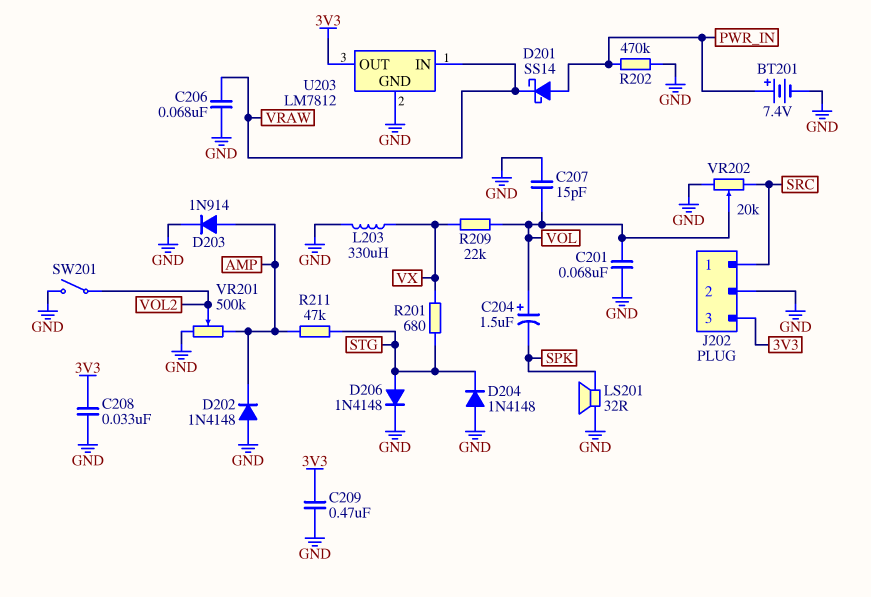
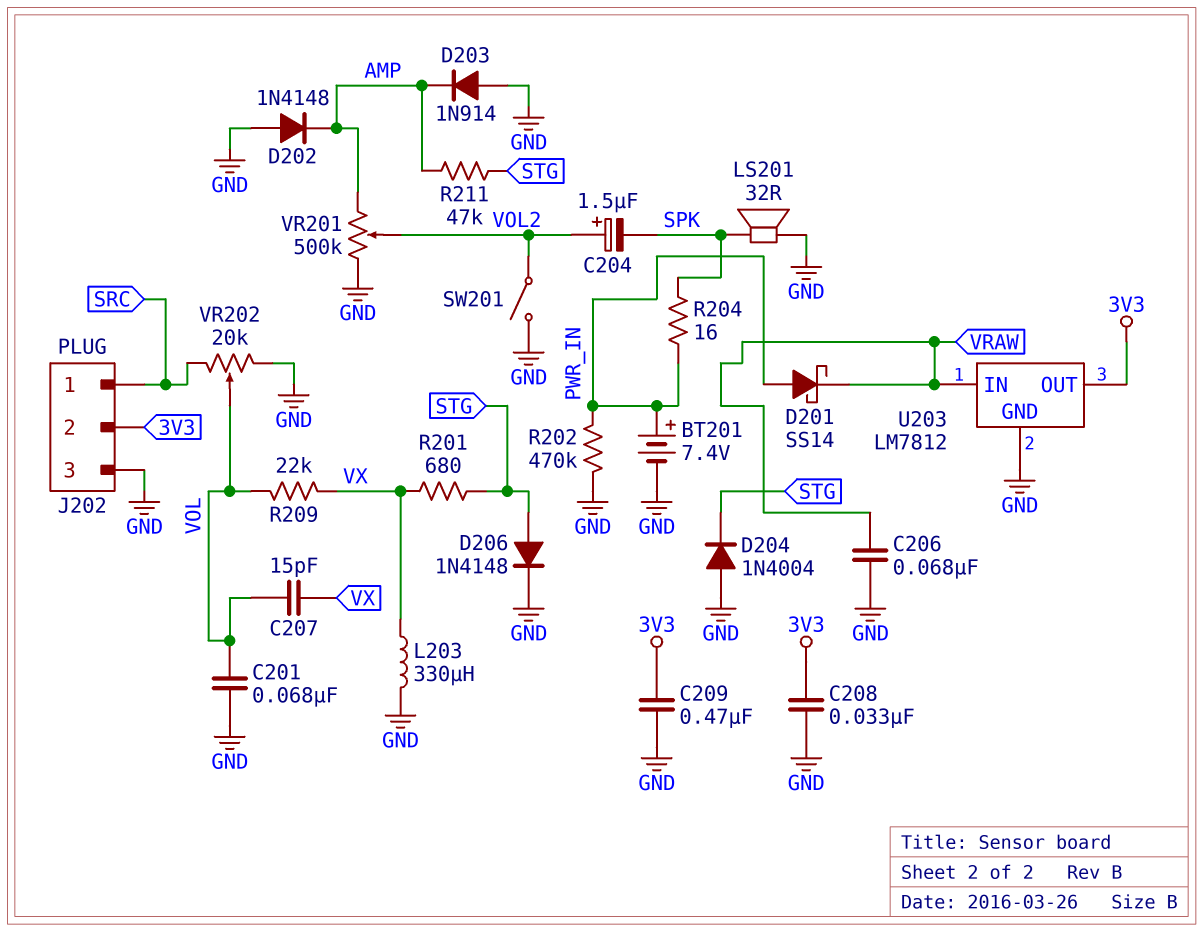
C204: 1.5uF (plus VOL, minus SPK) -> 1.5uF (plus VOL2, minus SPK)
C207: 15pF (GND, VOL) -> 15pF (VOL, VX)
D203: diode 1N914 (A AMP, K GND) -> diode 1N914 (A GND, K AMP)
D204: diode 1N4148 (A GND, K STG) -> diode 1N4004 (A GND, K STG)
J202 pin 2: GND -> 3V3
J202 pin 3: 3V3 -> GND
R204: none -> 16 (PWR_IN, SPK)

